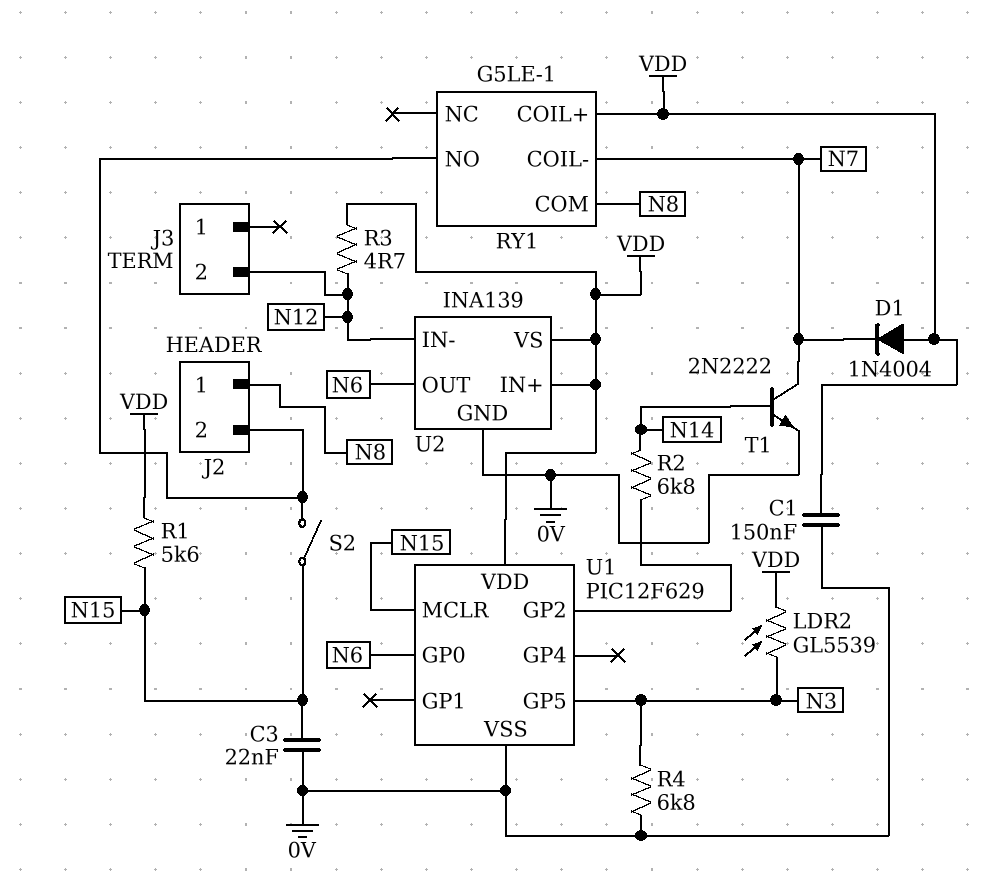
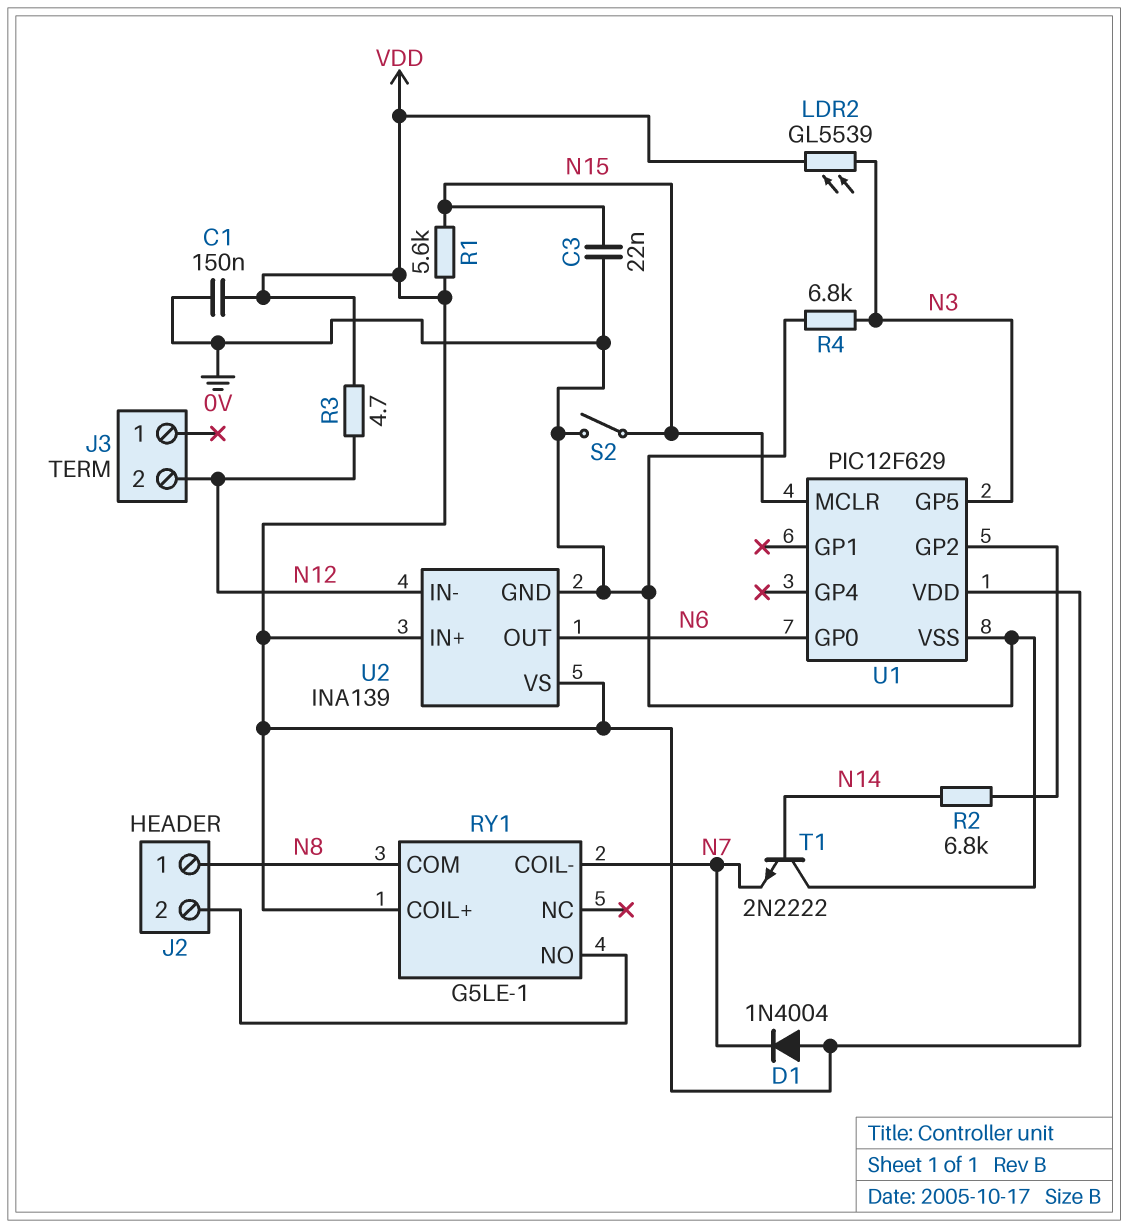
S2: switch (J2/2, N15) -> switch (0V, N15)
T1: NPN 2N2222 (B N14, C N7, E 0V) -> NPN 2N2222 (B N14, C 0V, E N7)

